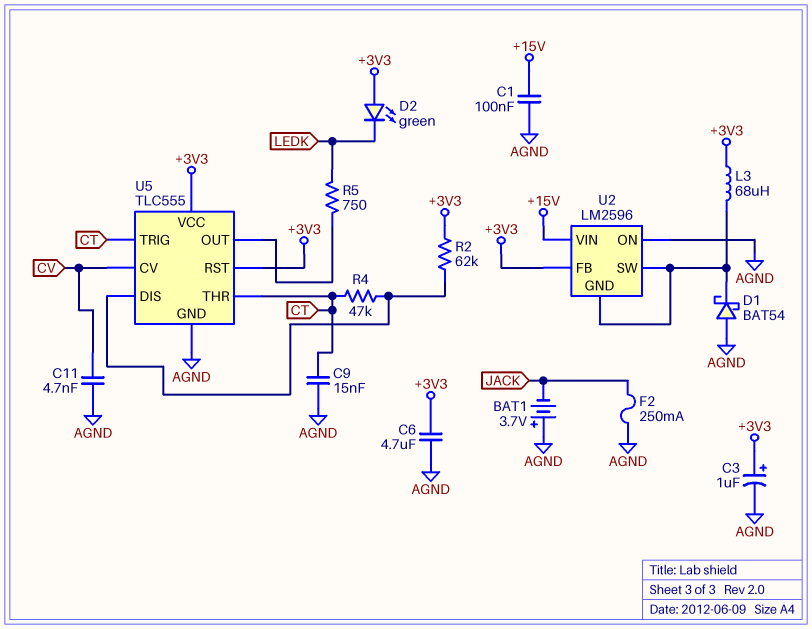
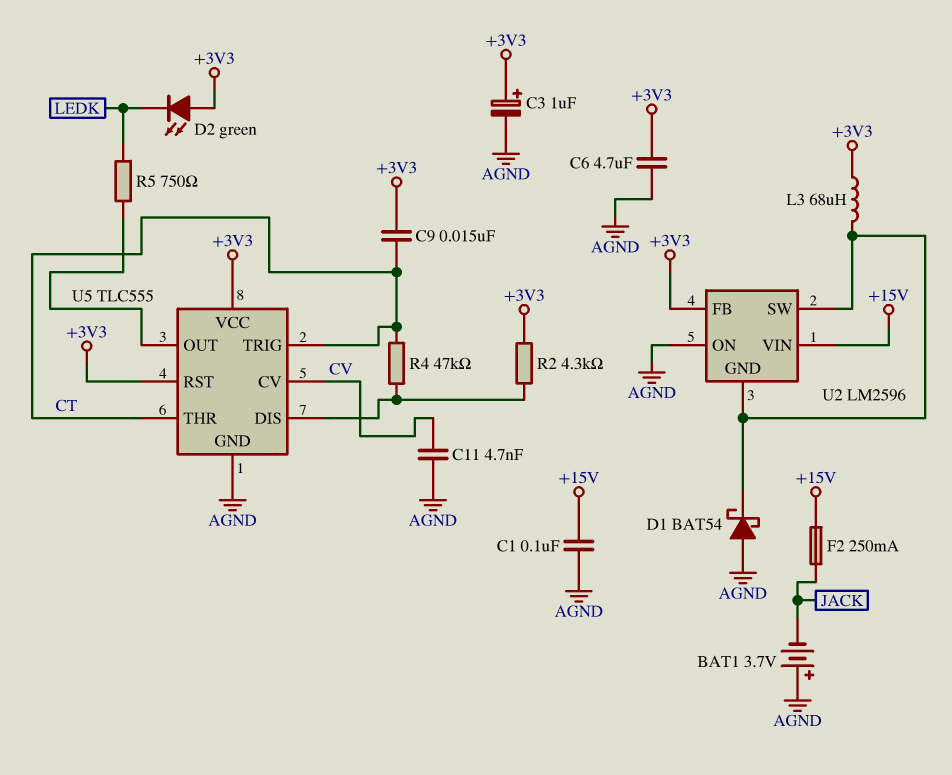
C9: 15nF (AGND, CT) -> 15nF (+3V3, CT)
F2: 250mA (AGND, JACK) -> 250mA (+15V, JACK)
R2: 62k (+3V3, U5/DIS) -> 4.3k (+3V3, U5/DIS)

